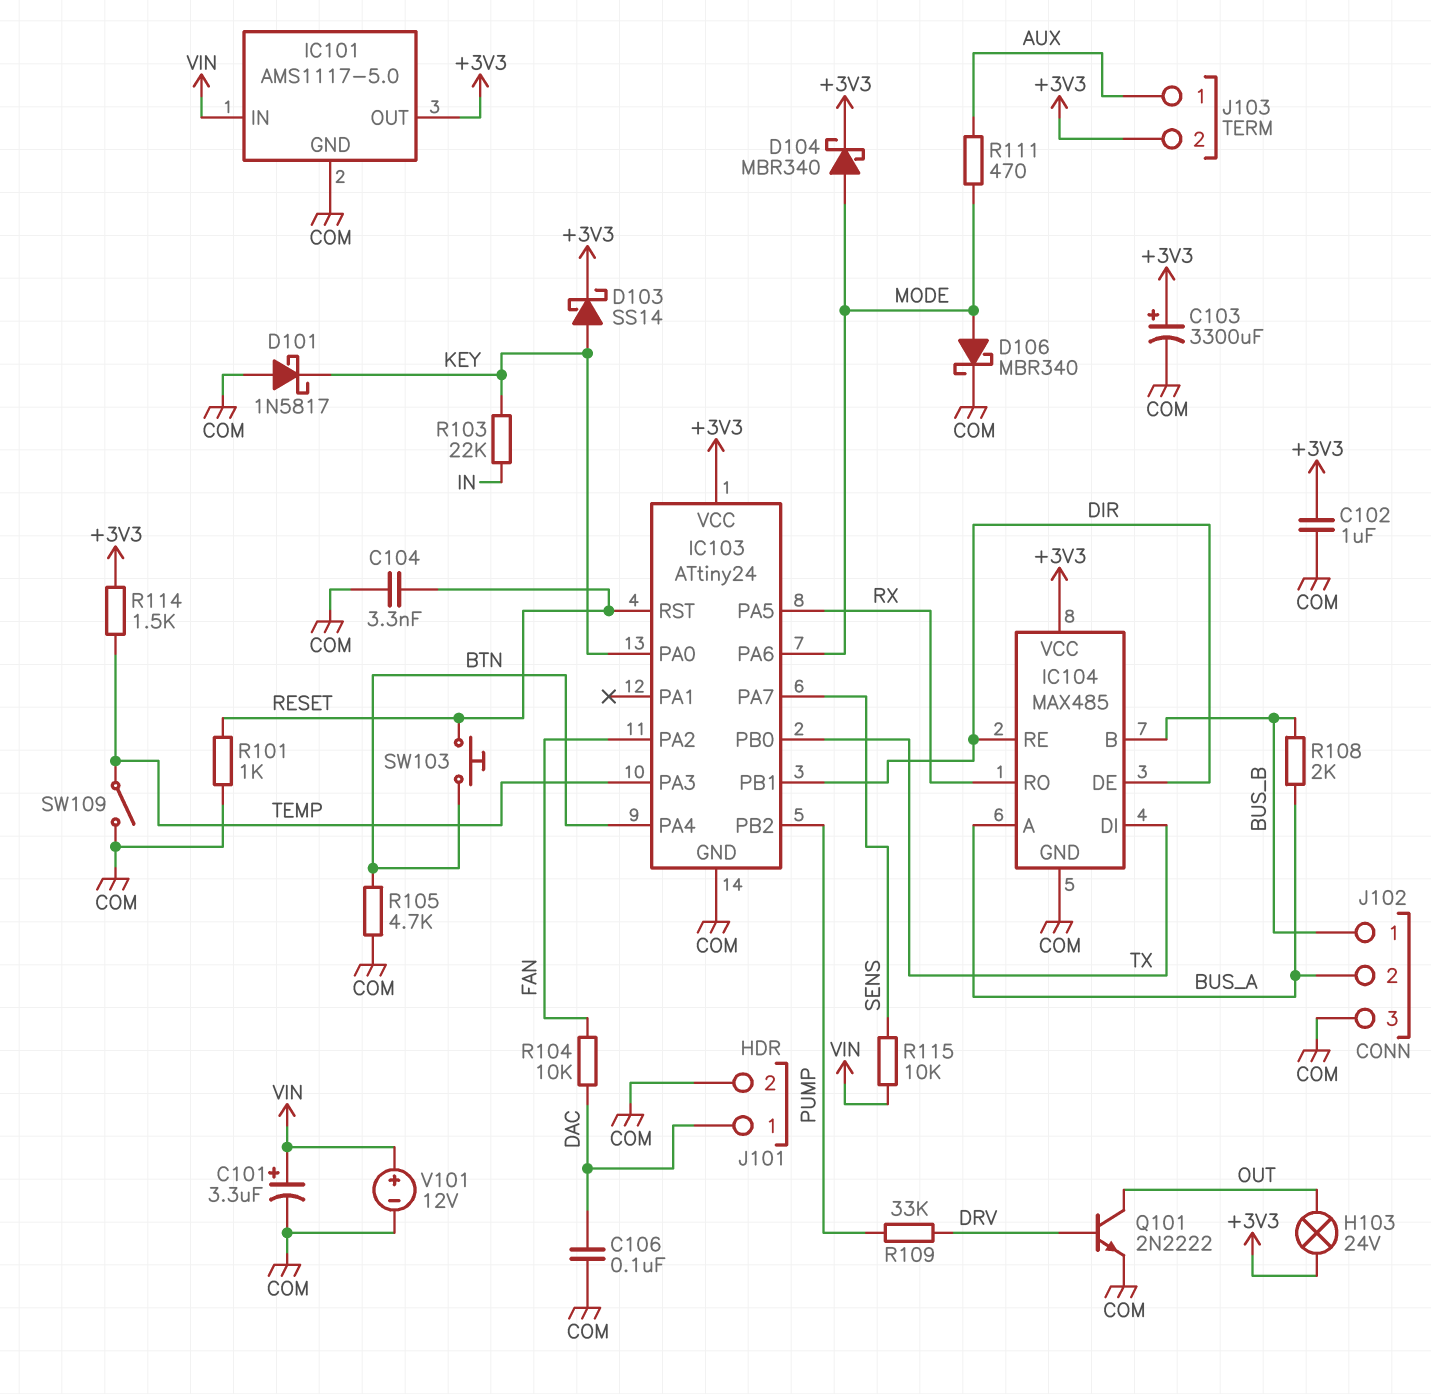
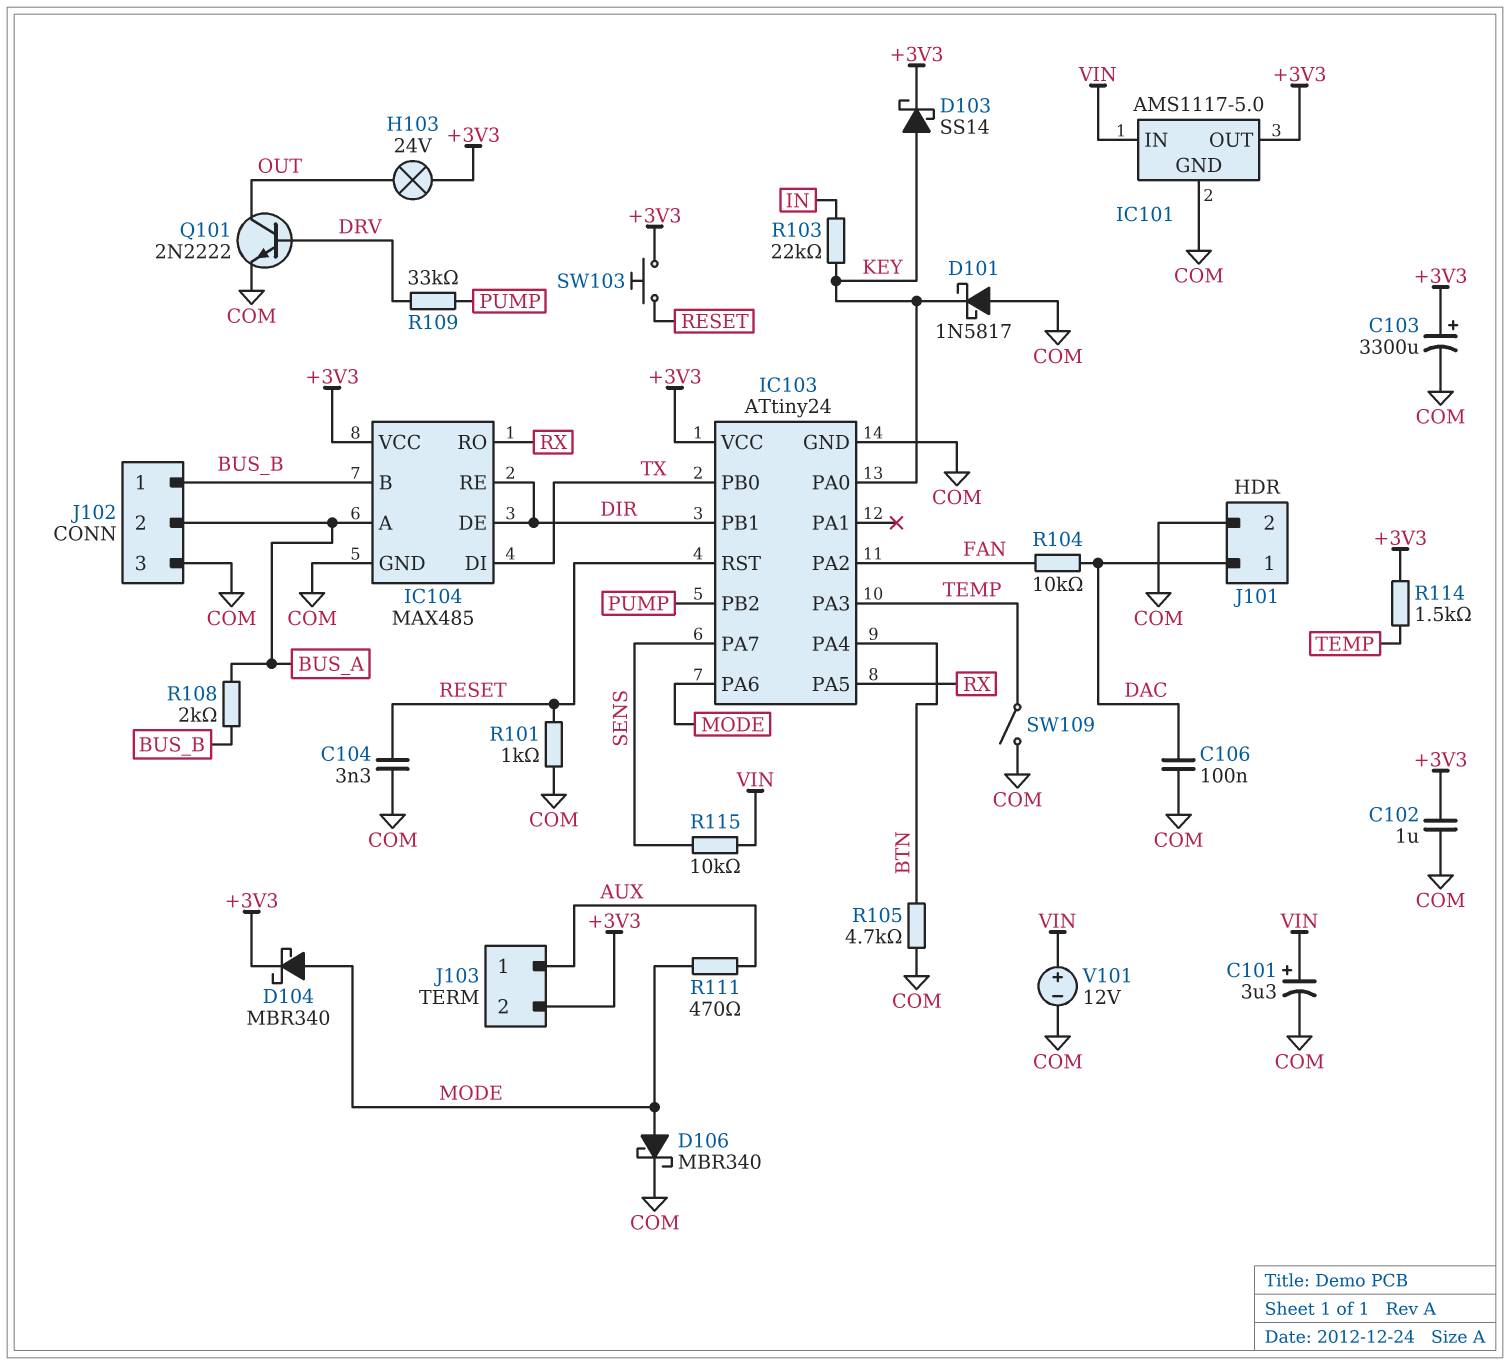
SW103: button (BTN, RESET) -> button (+3V3, RESET)

